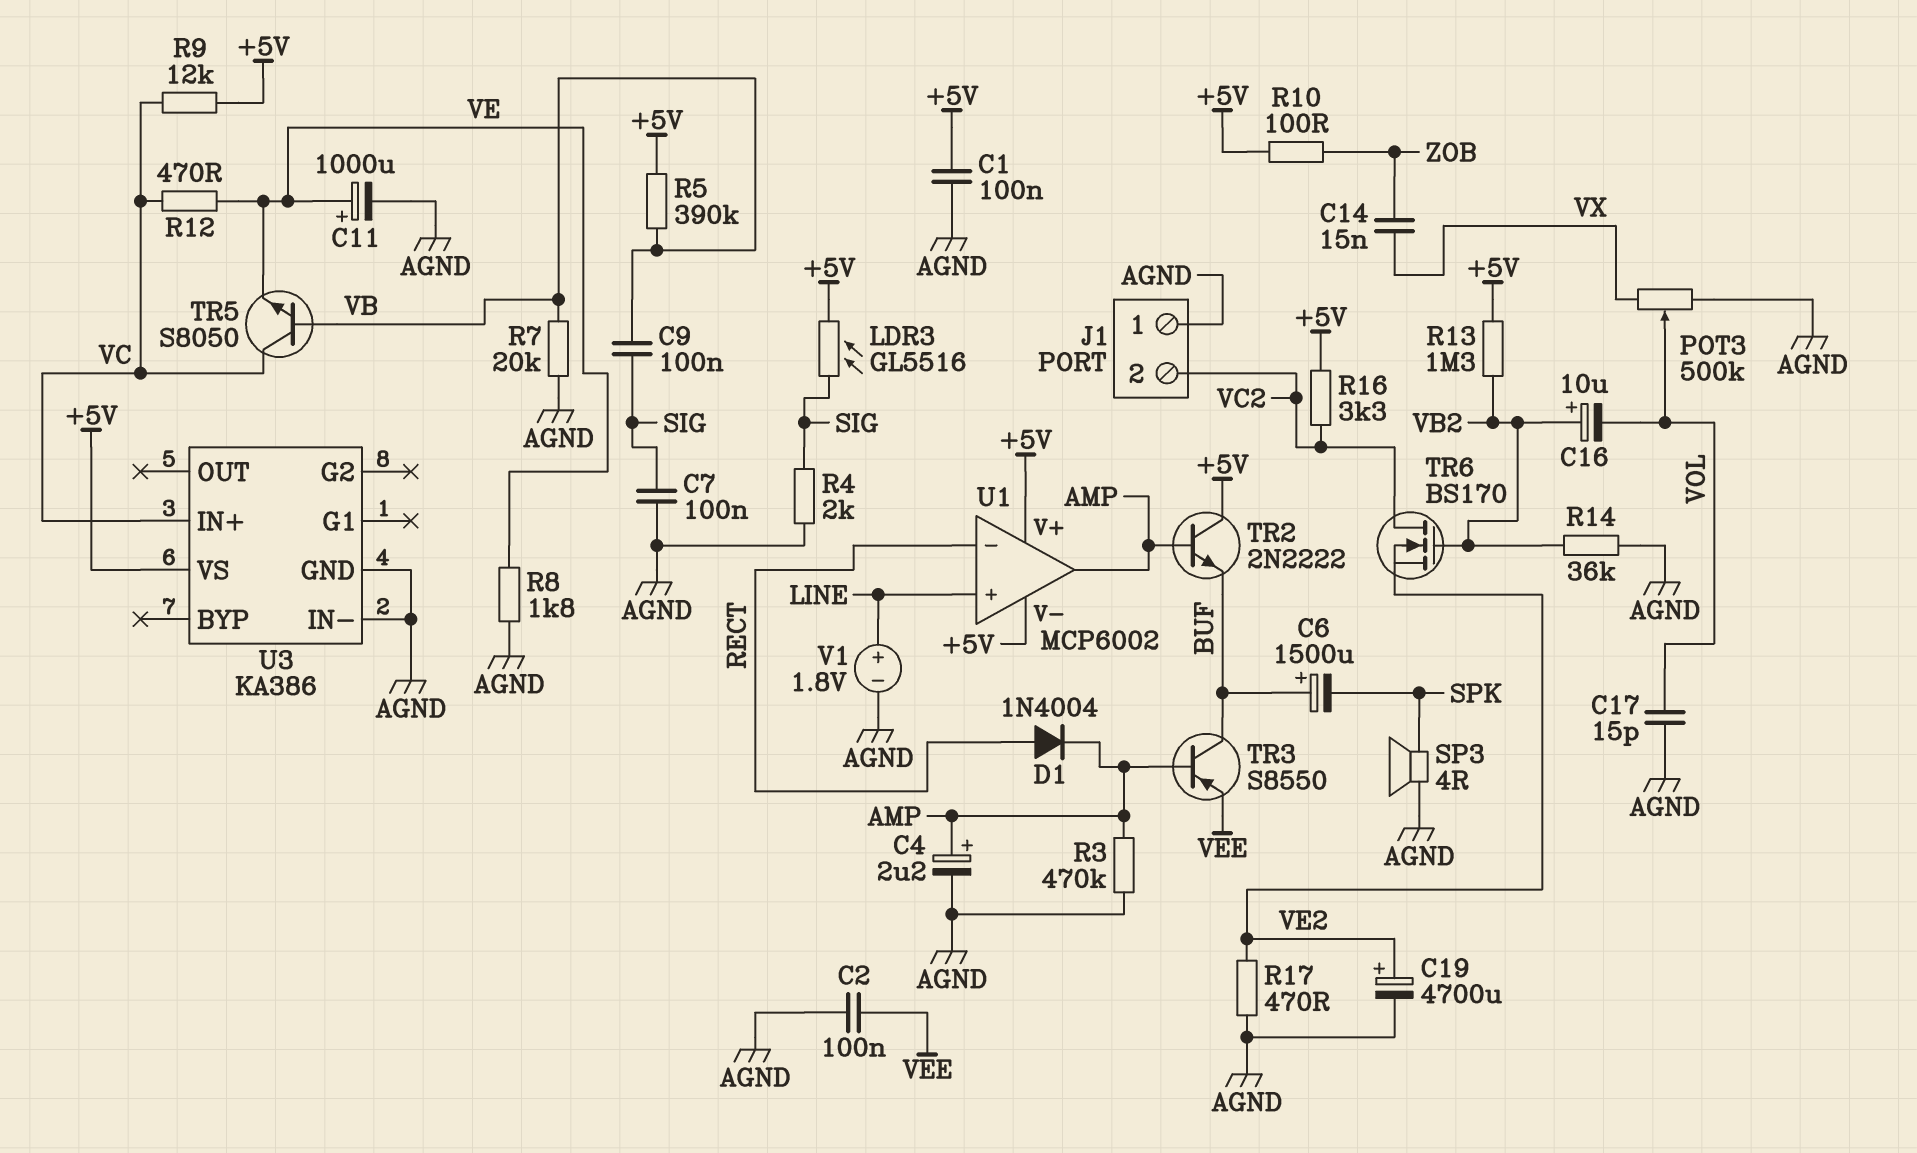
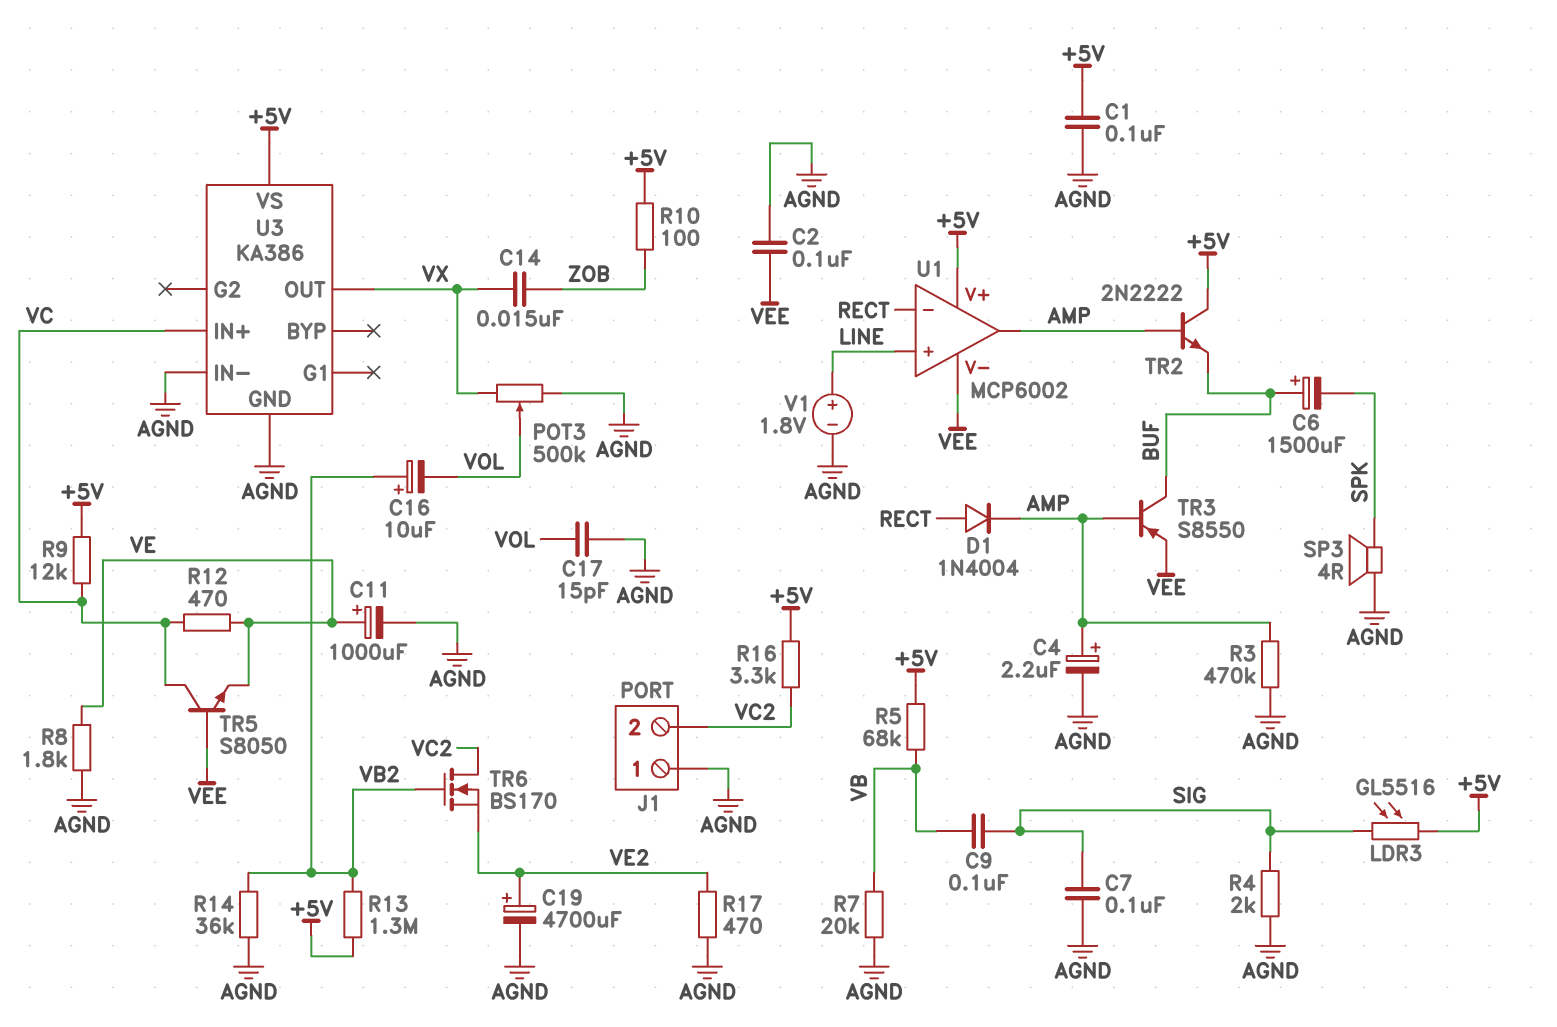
R5: 390k (+5V, VB) -> 68k (+5V, VB)
TR5: NPN S8050 (B VB, C VC, E VE) -> NPN S8050 (B VEE, C VC, E VE)
U1 pin V-: +5V -> VEE
U3 pin OUT: none -> VX

